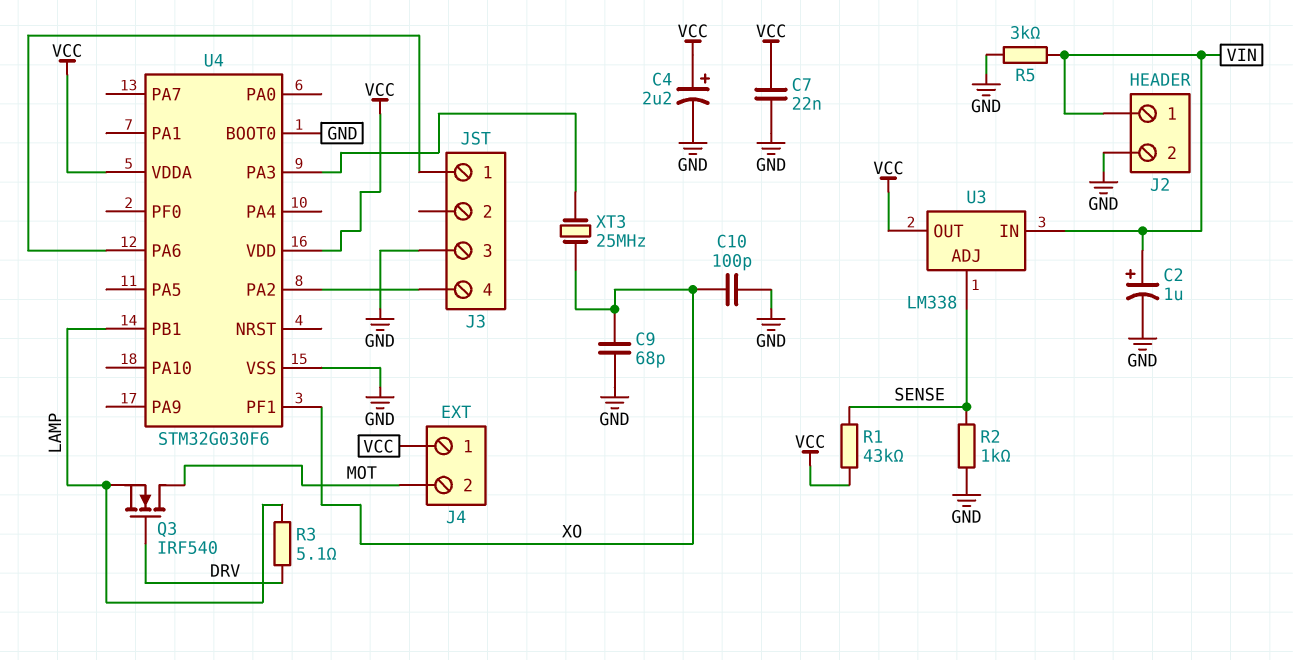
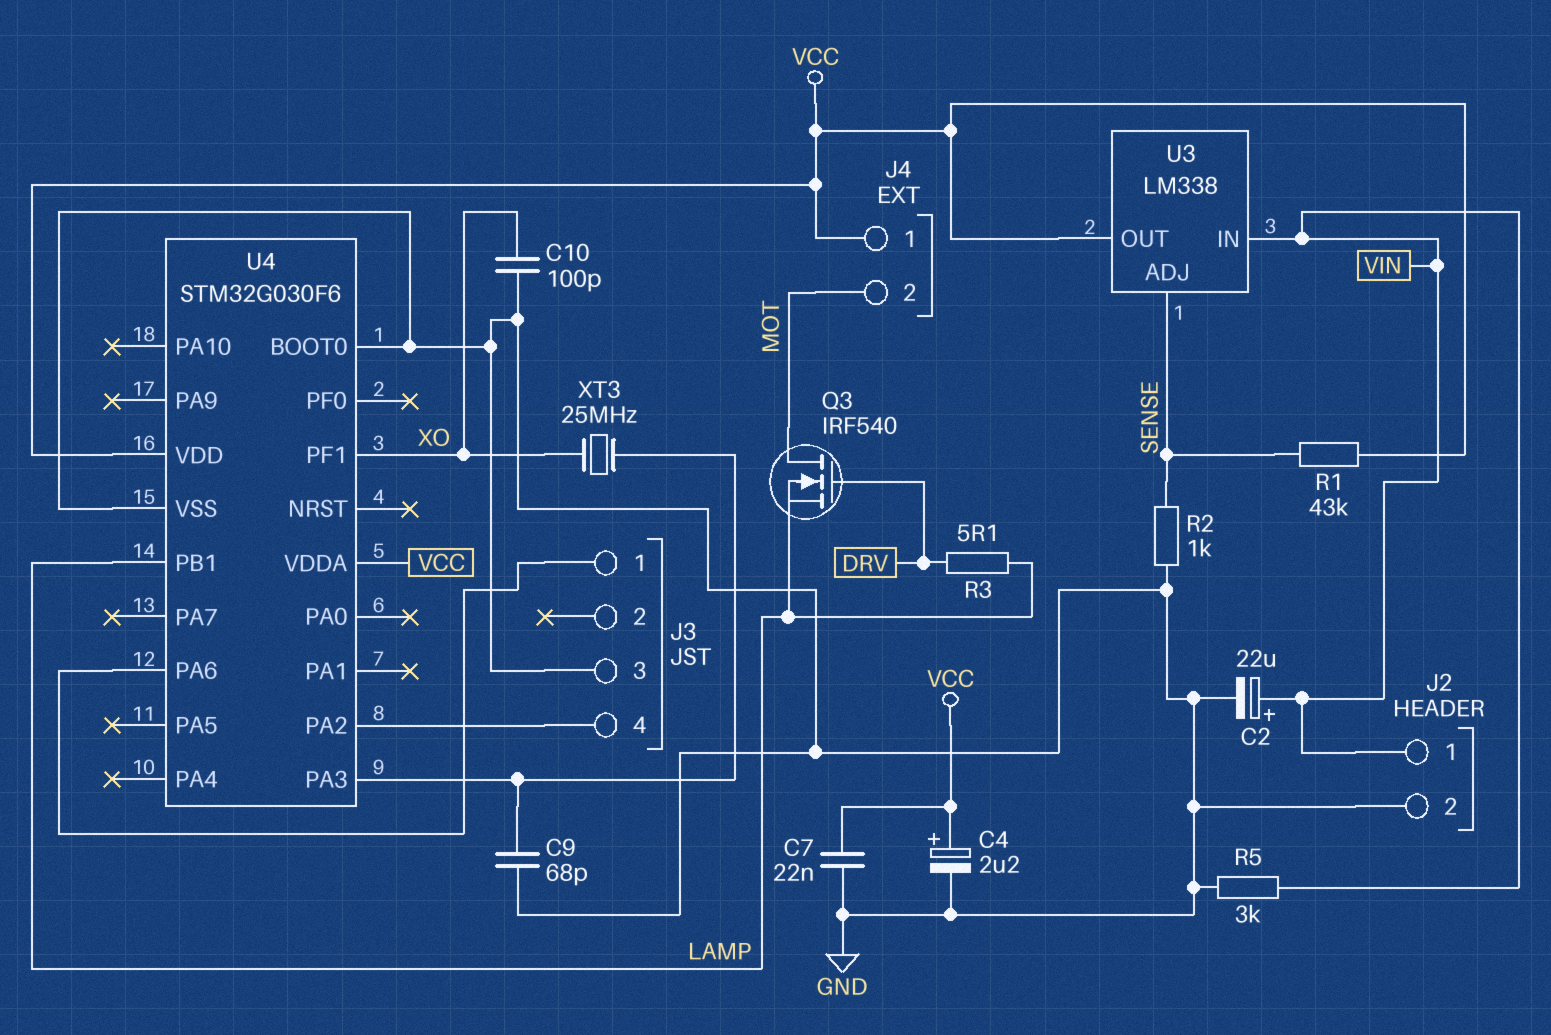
C2: 1uF (plus VIN, minus GND) -> 22uF (plus VIN, minus GND)
C9: 68pF (GND, XO) -> 68pF (GND, U4/PA3)

